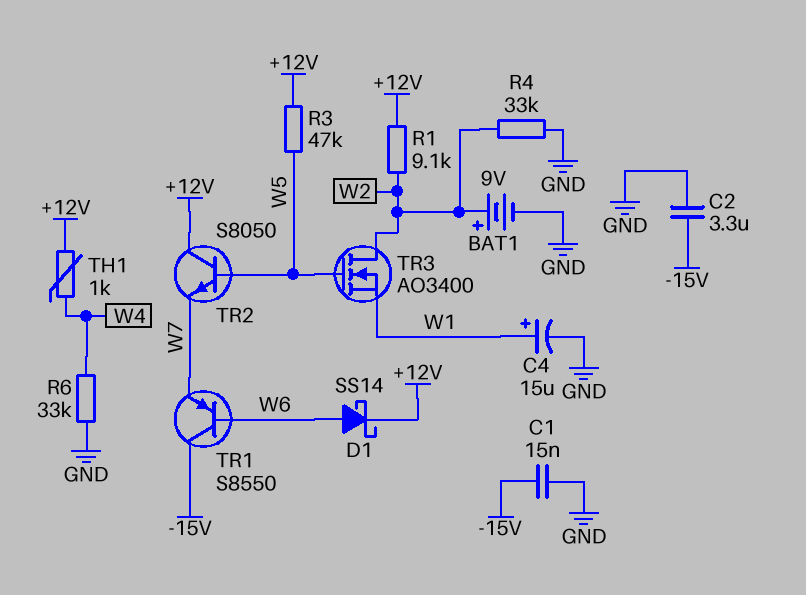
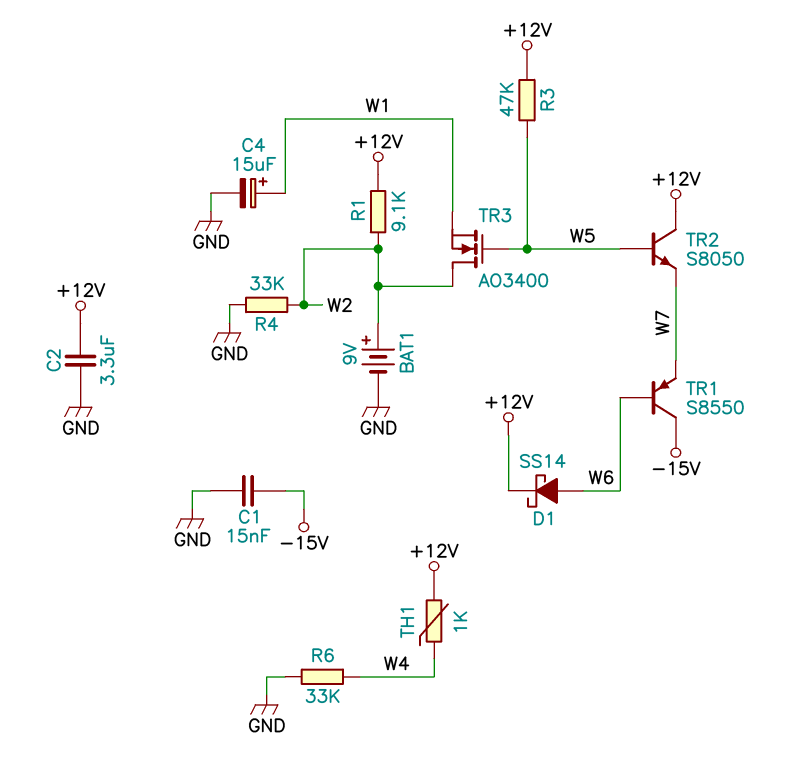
C2: 3.3uF (-15V, GND) -> 3.3uF (+12V, GND)

